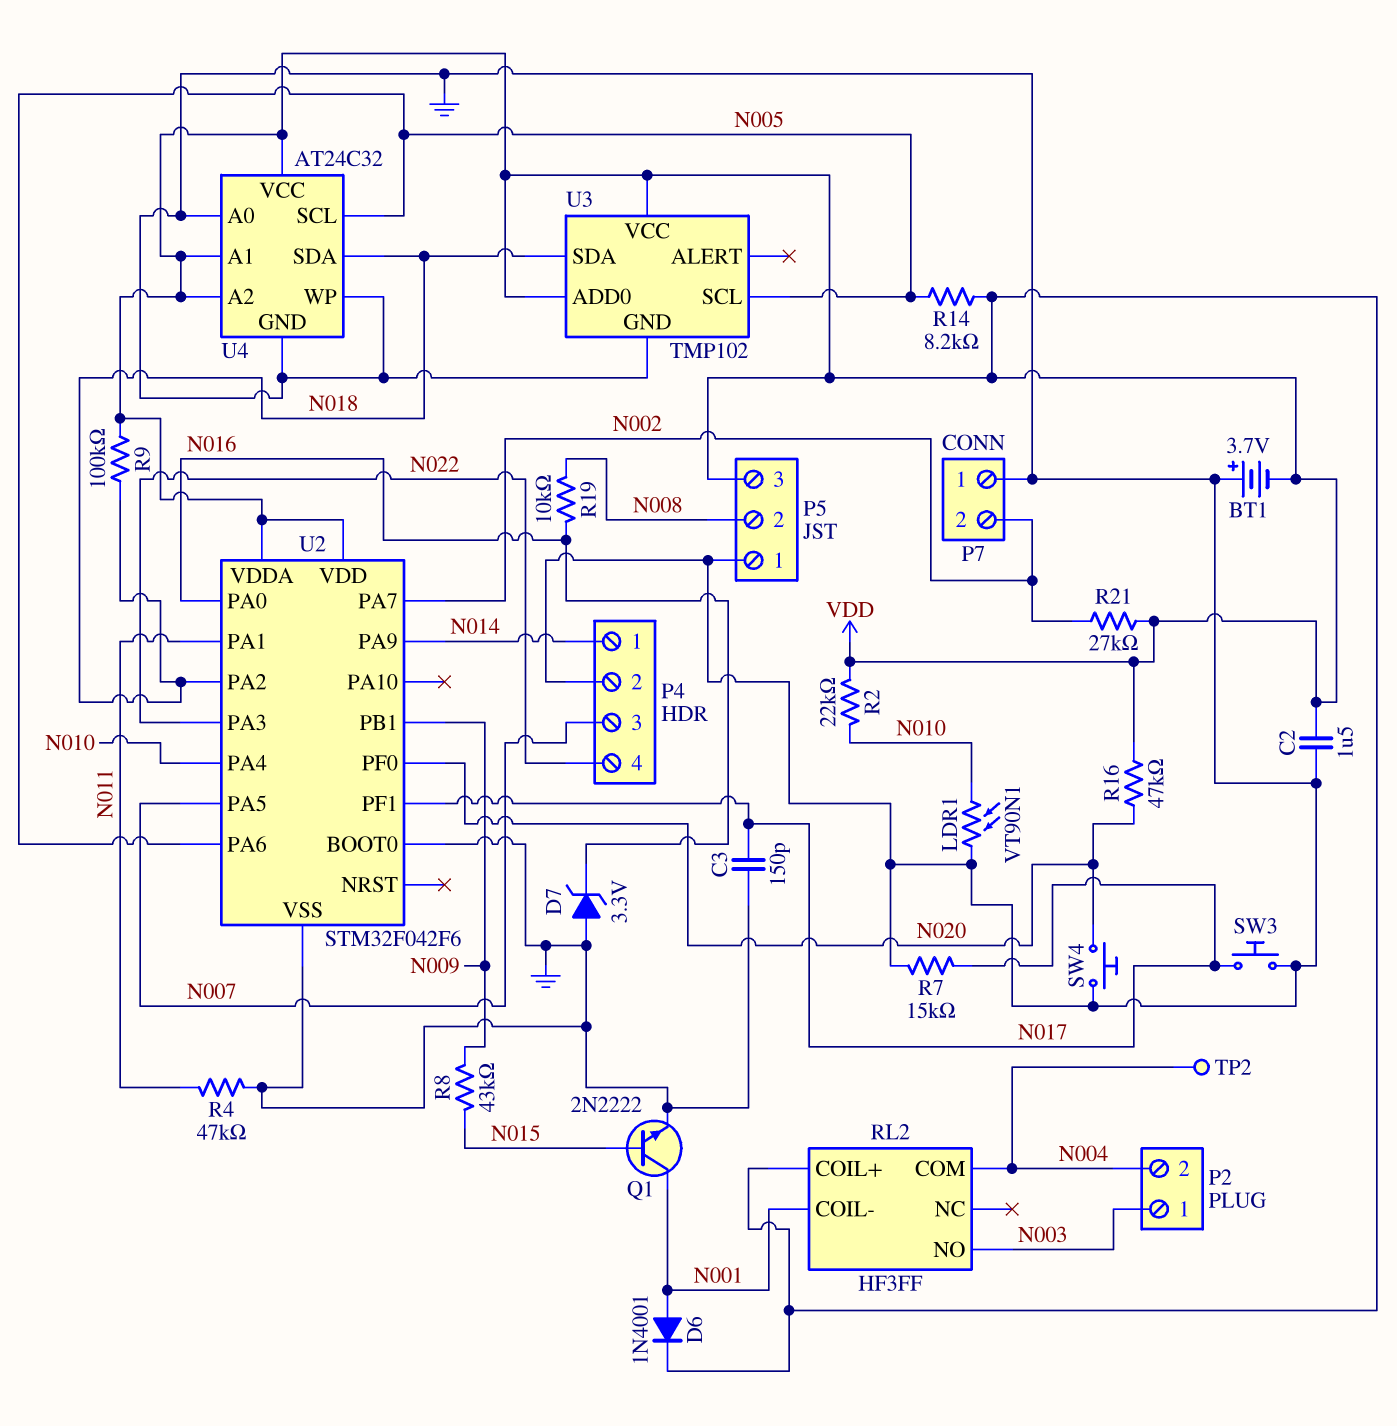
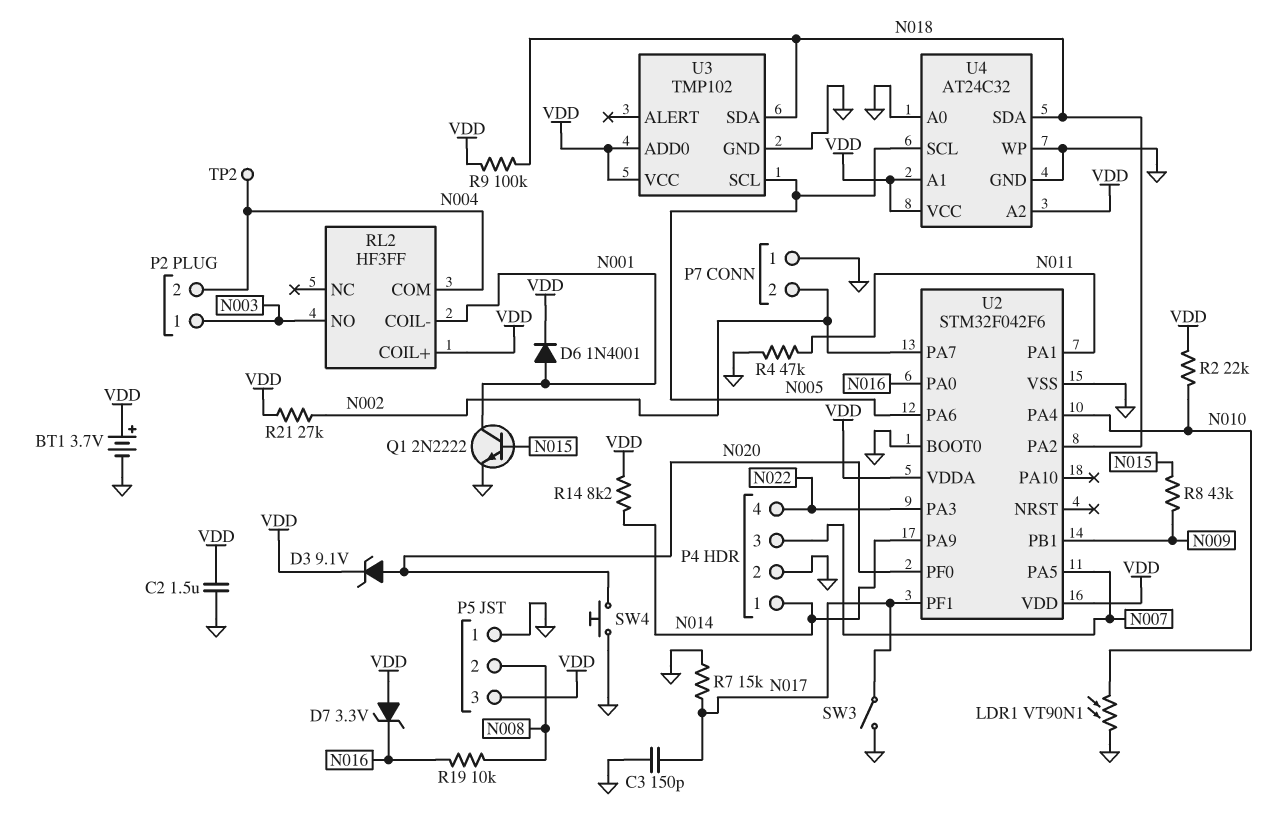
BT1: 3.7V (plus GND, minus VDD) -> 3.7V (plus VDD, minus GND)
D3: none -> zener 9.1V (A N020, K VDD)
D7: zener 3.3V (A GND, K N016) -> zener 3.3V (A VDD, K N016)
R14: 8.2k (N005, VDD) -> 8.2k (N014, VDD)
R16: 47k (N020, VDD) -> none
SW3: button (GND, N017) -> switch (GND, N017)

